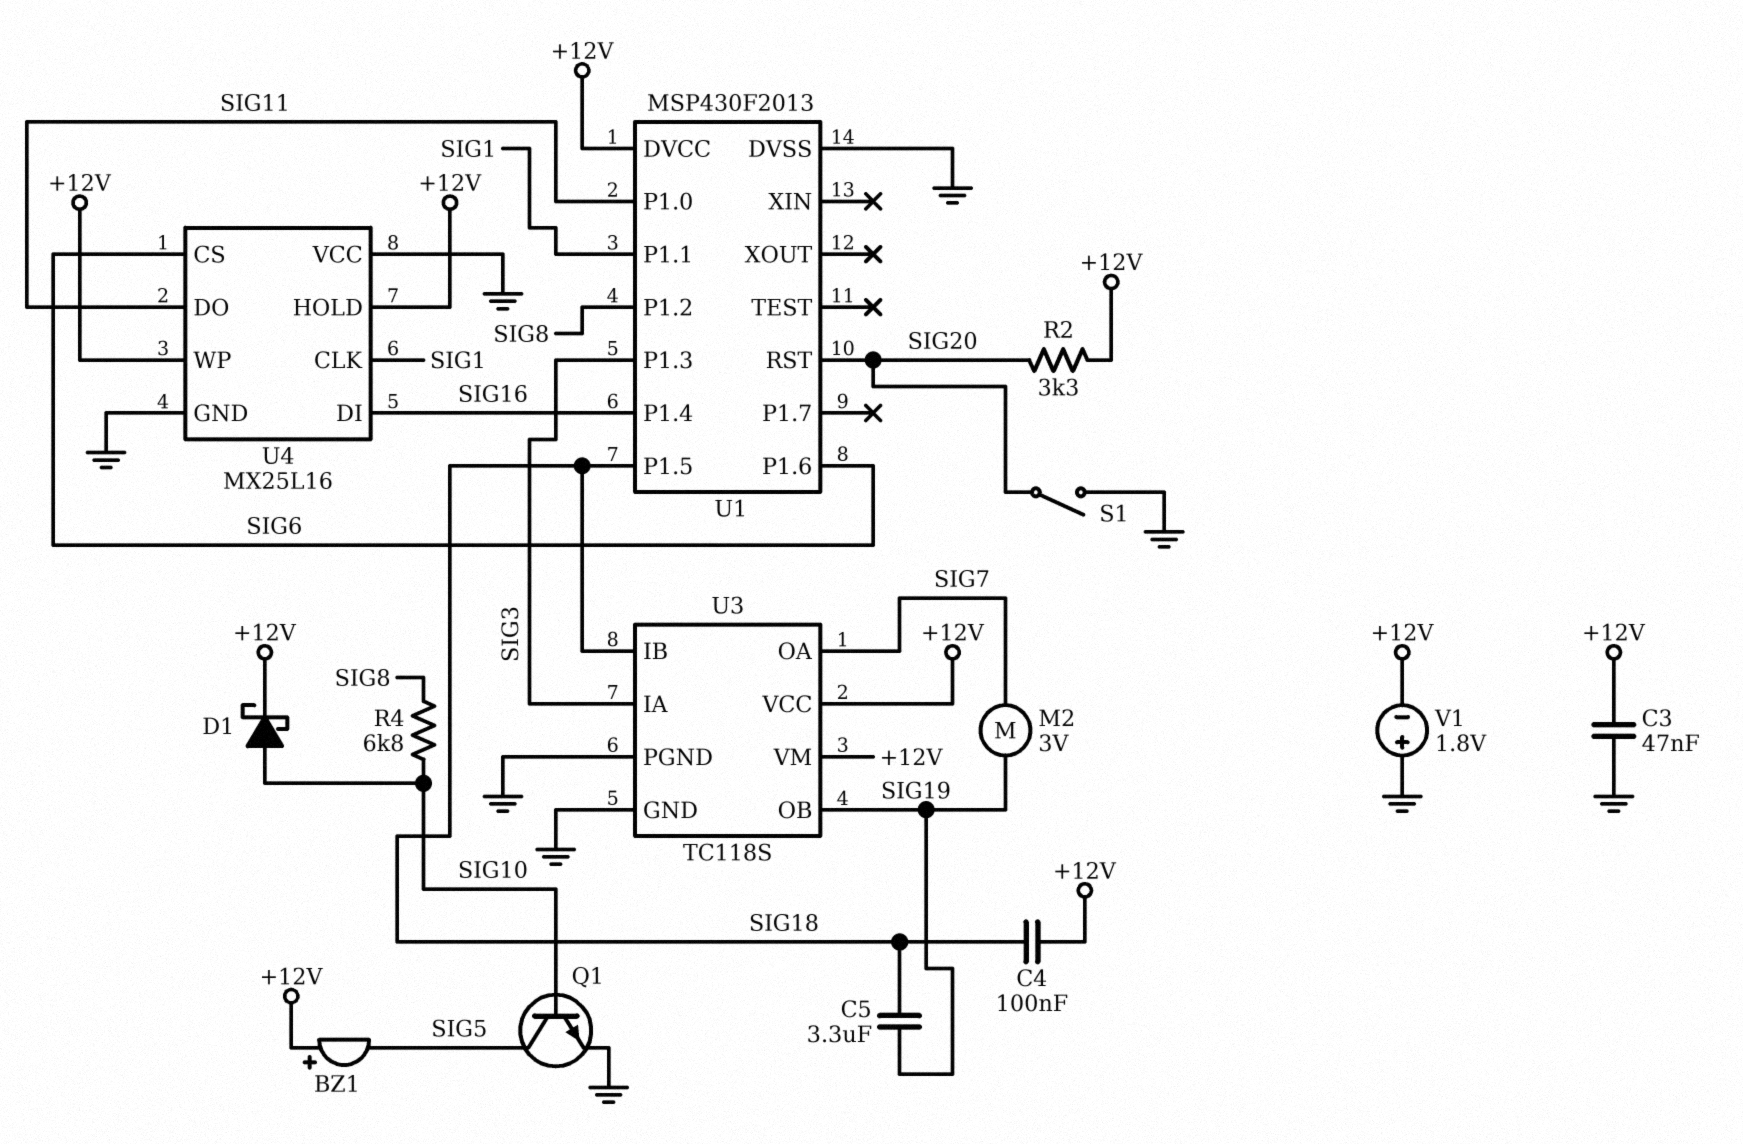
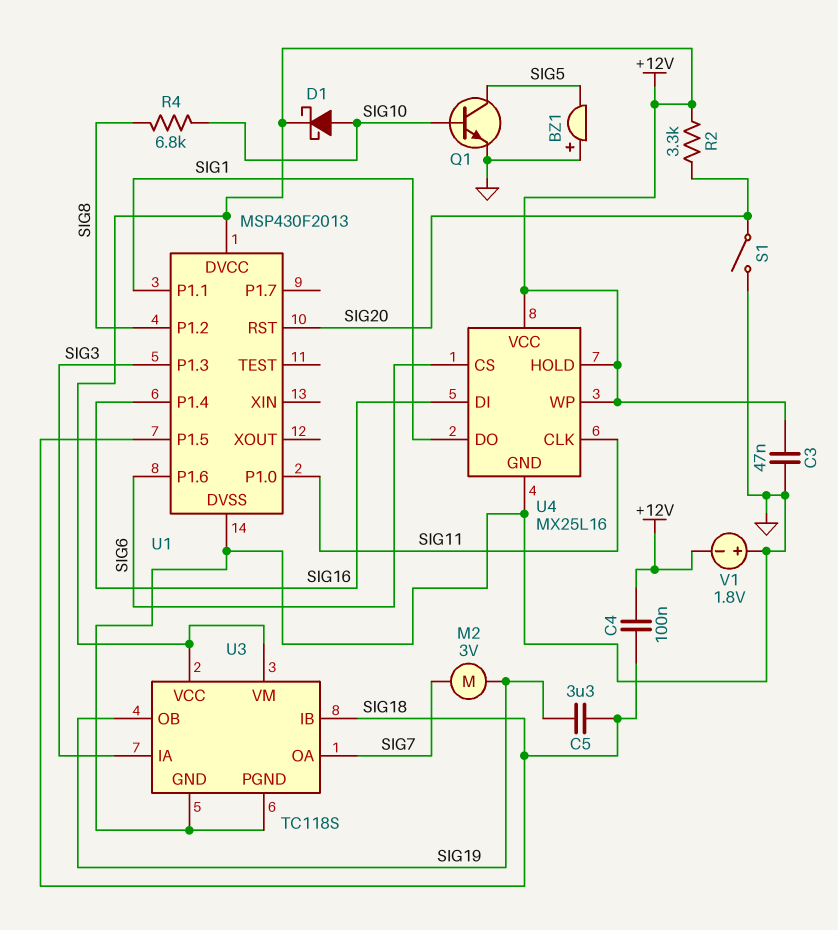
BZ1: buzzer (plus +12V, minus SIG5) -> buzzer (plus GND, minus SIG5)
U4 pin CLK: SIG1 -> SIG11
U4 pin DO: SIG11 -> SIG1
U4 pin VCC: GND -> +12V

